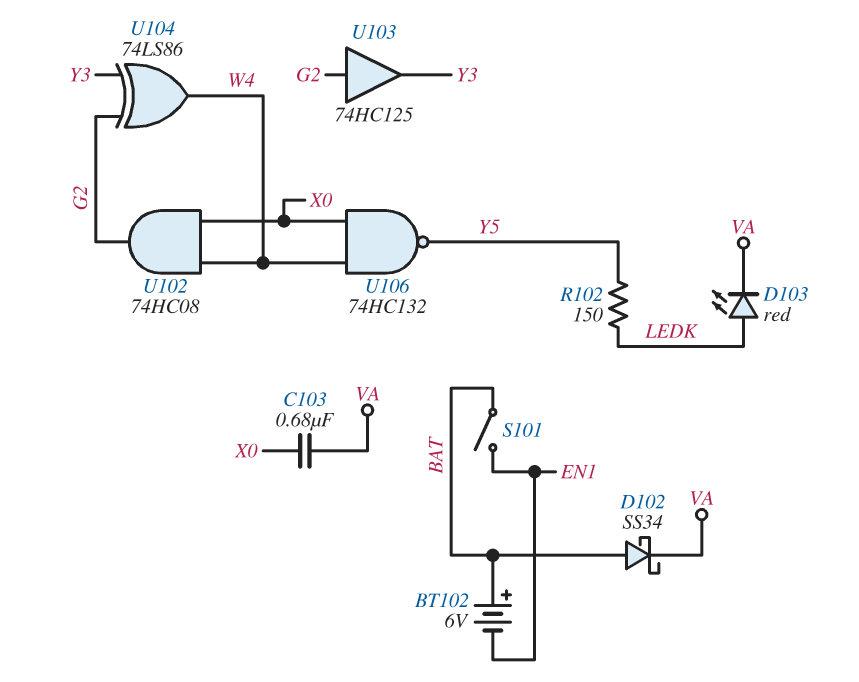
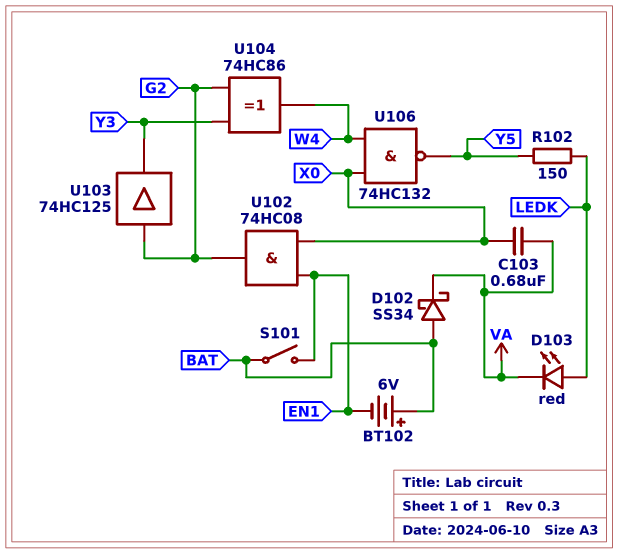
U102: AND 74HC08 (in W4, in X0, out G2) -> AND 74HC08 (in EN1, in X0, out G2)
U104: XOR 74LS86 (in G2, in Y3, out W4) -> XOR 74HC86 (in G2, in Y3, out W4)

